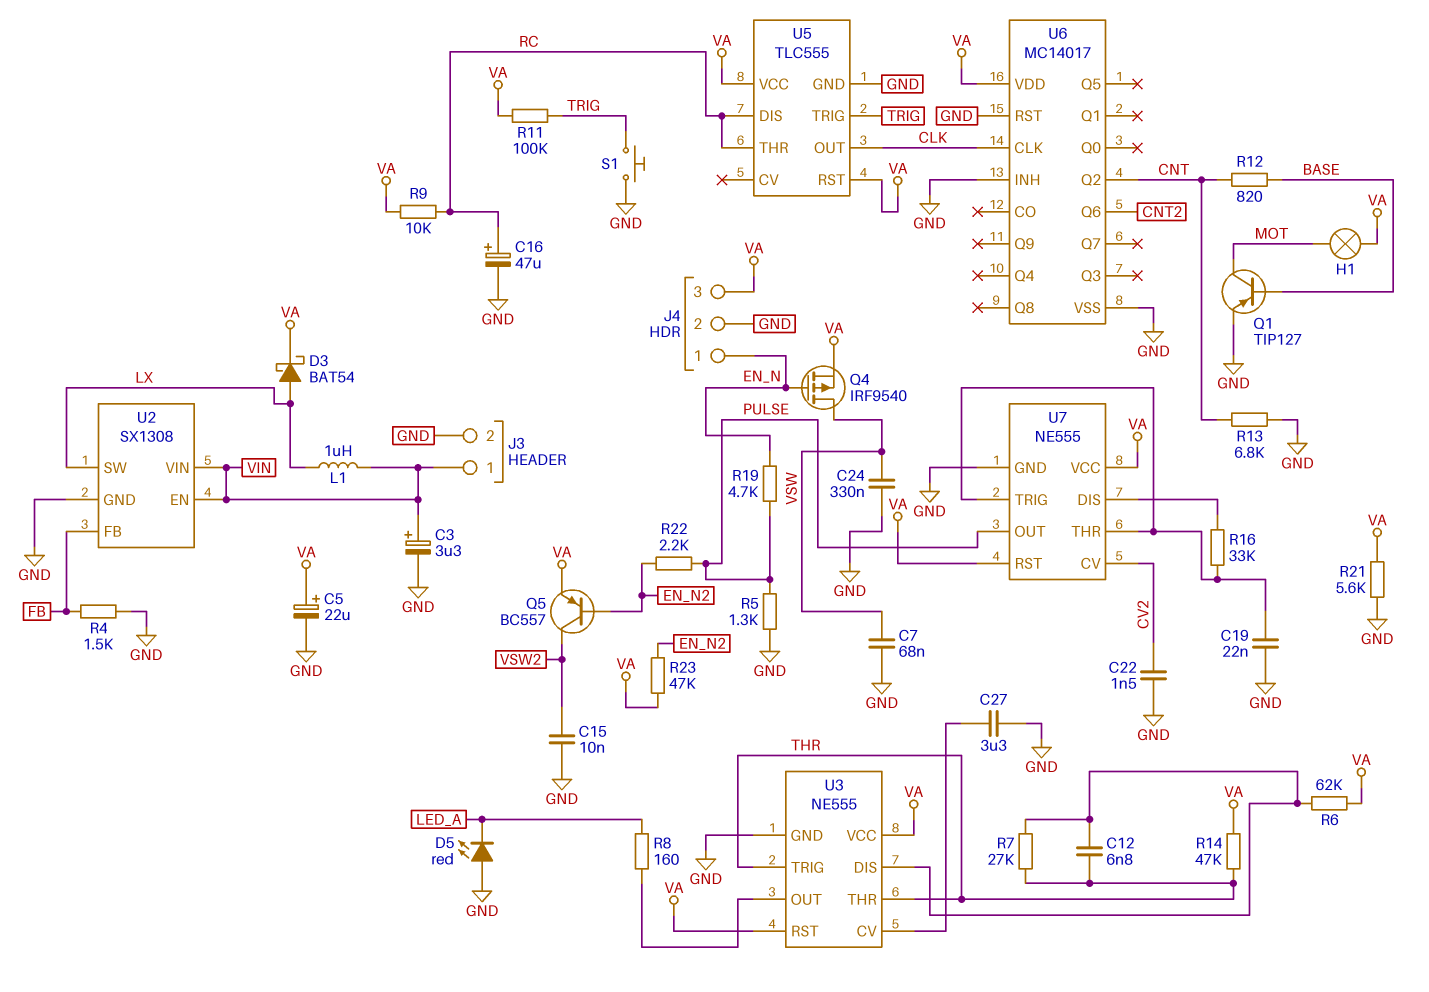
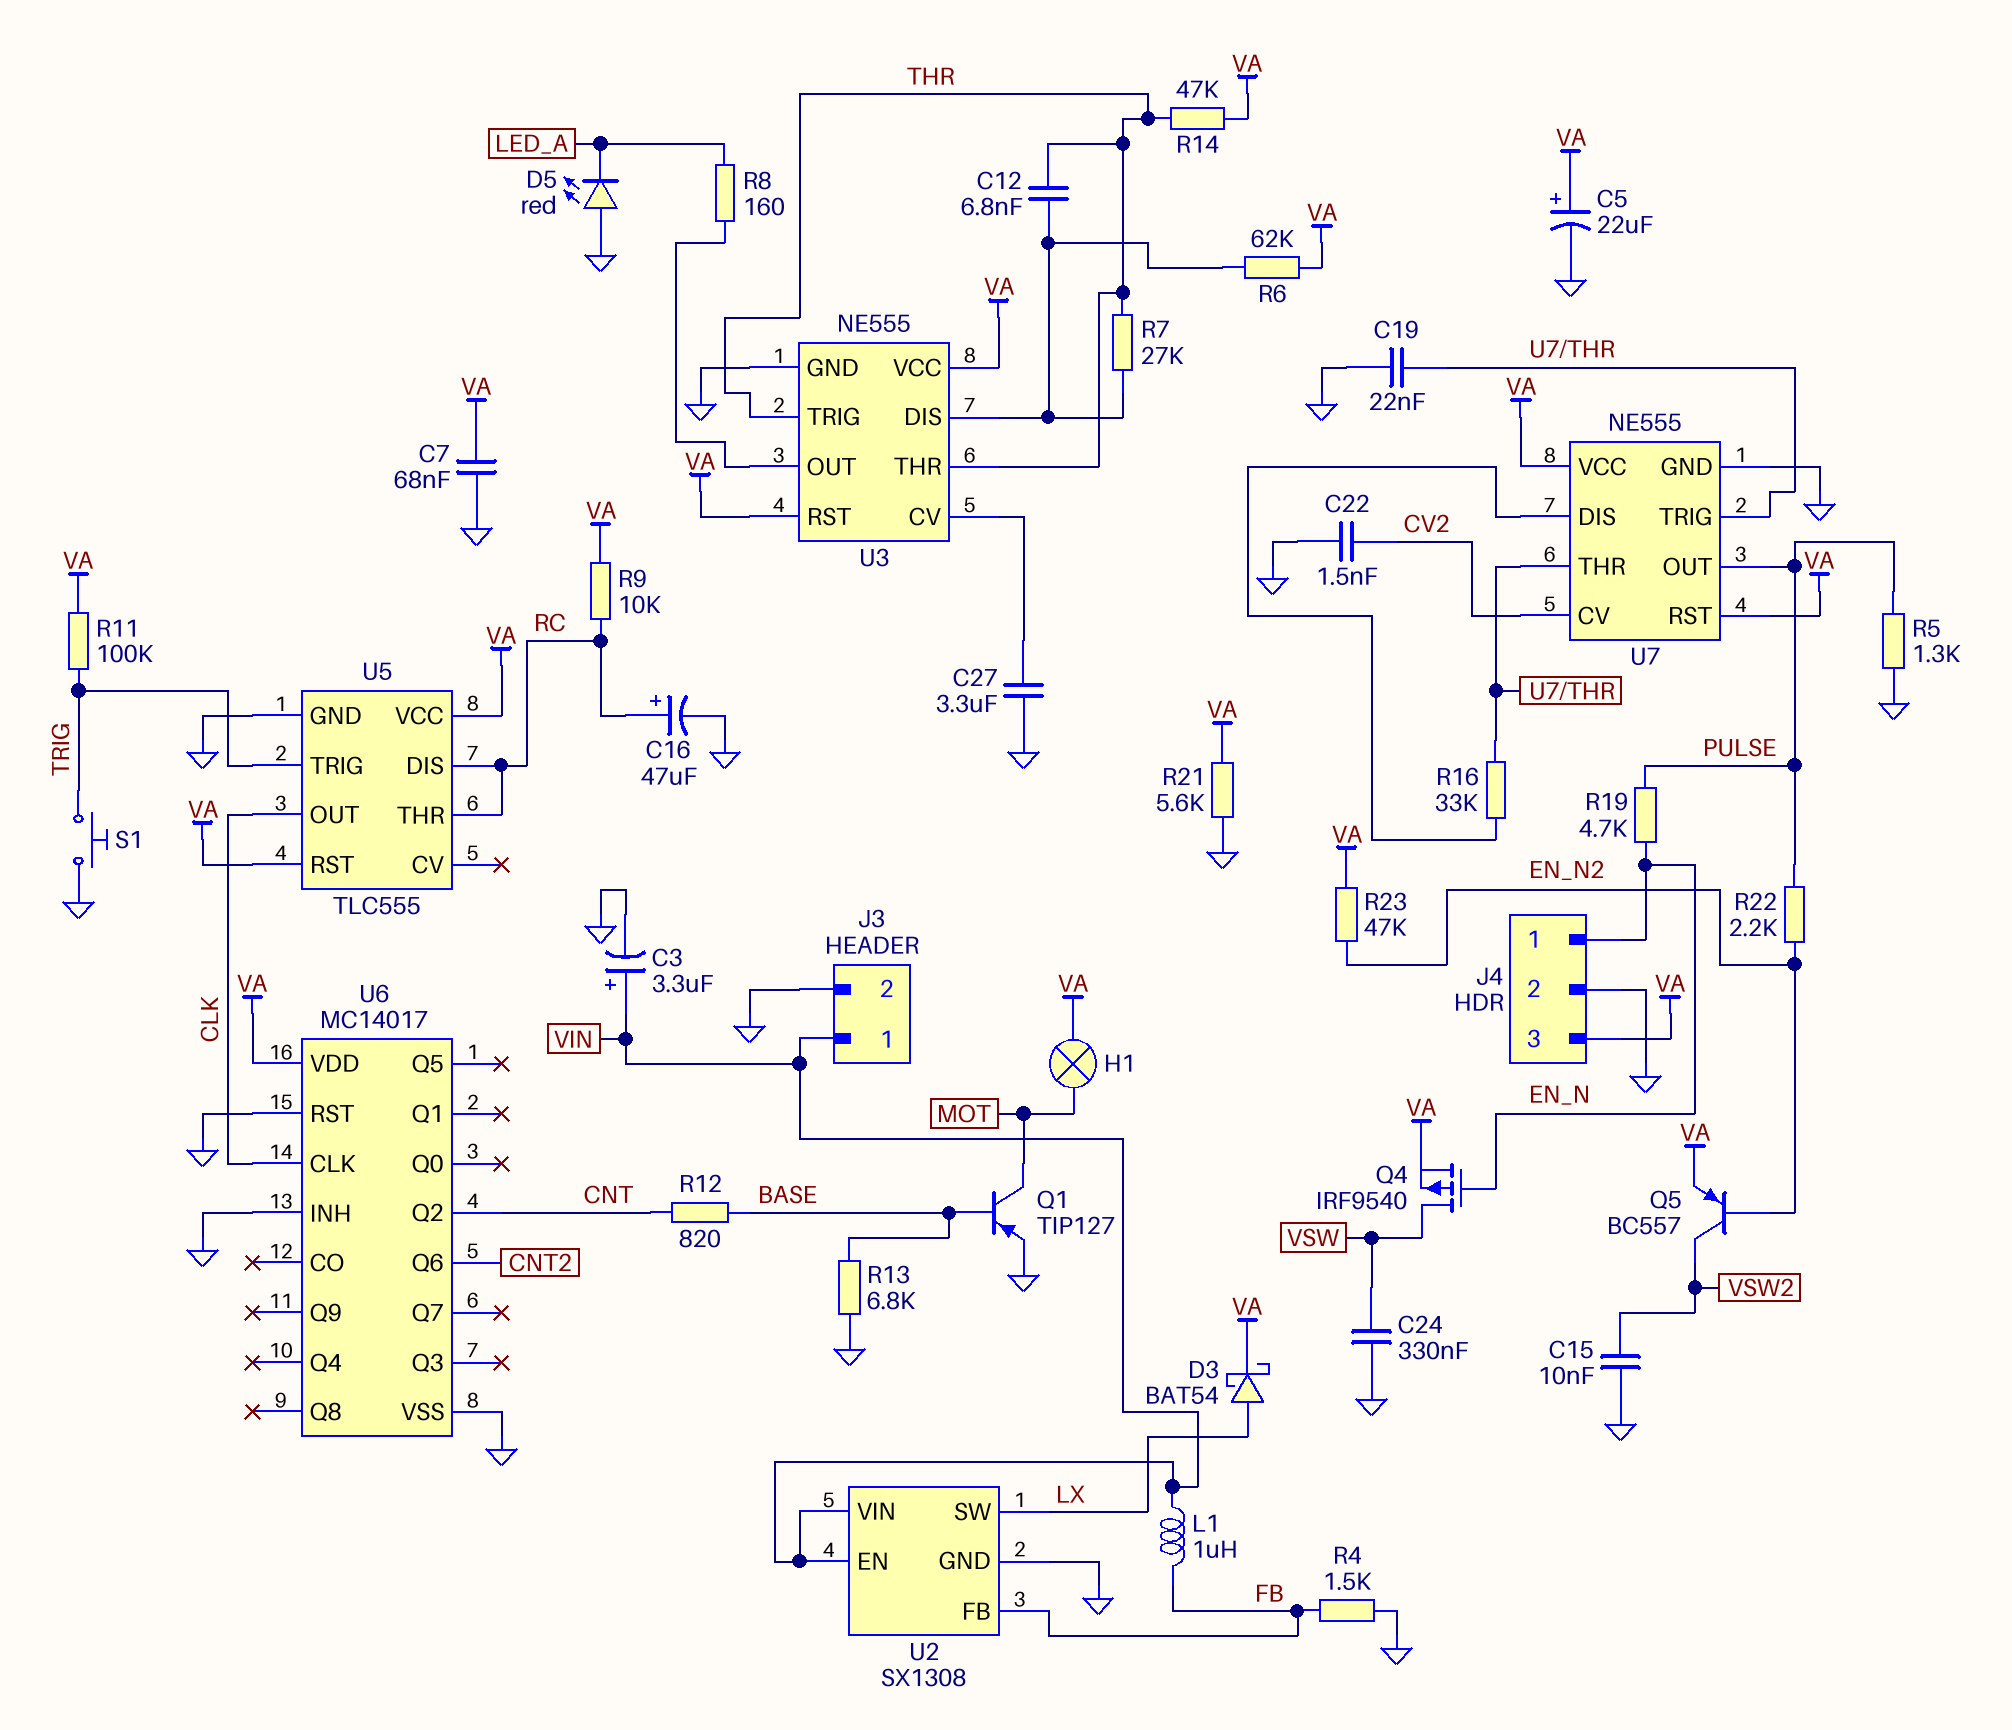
C7: 68nF (GND, VSW) -> 68nF (GND, VA)
L1: 1uH (LX, VIN) -> 1uH (FB, VIN)
R13: 6.8k (CNT, GND) -> 6.8k (BASE, GND)

